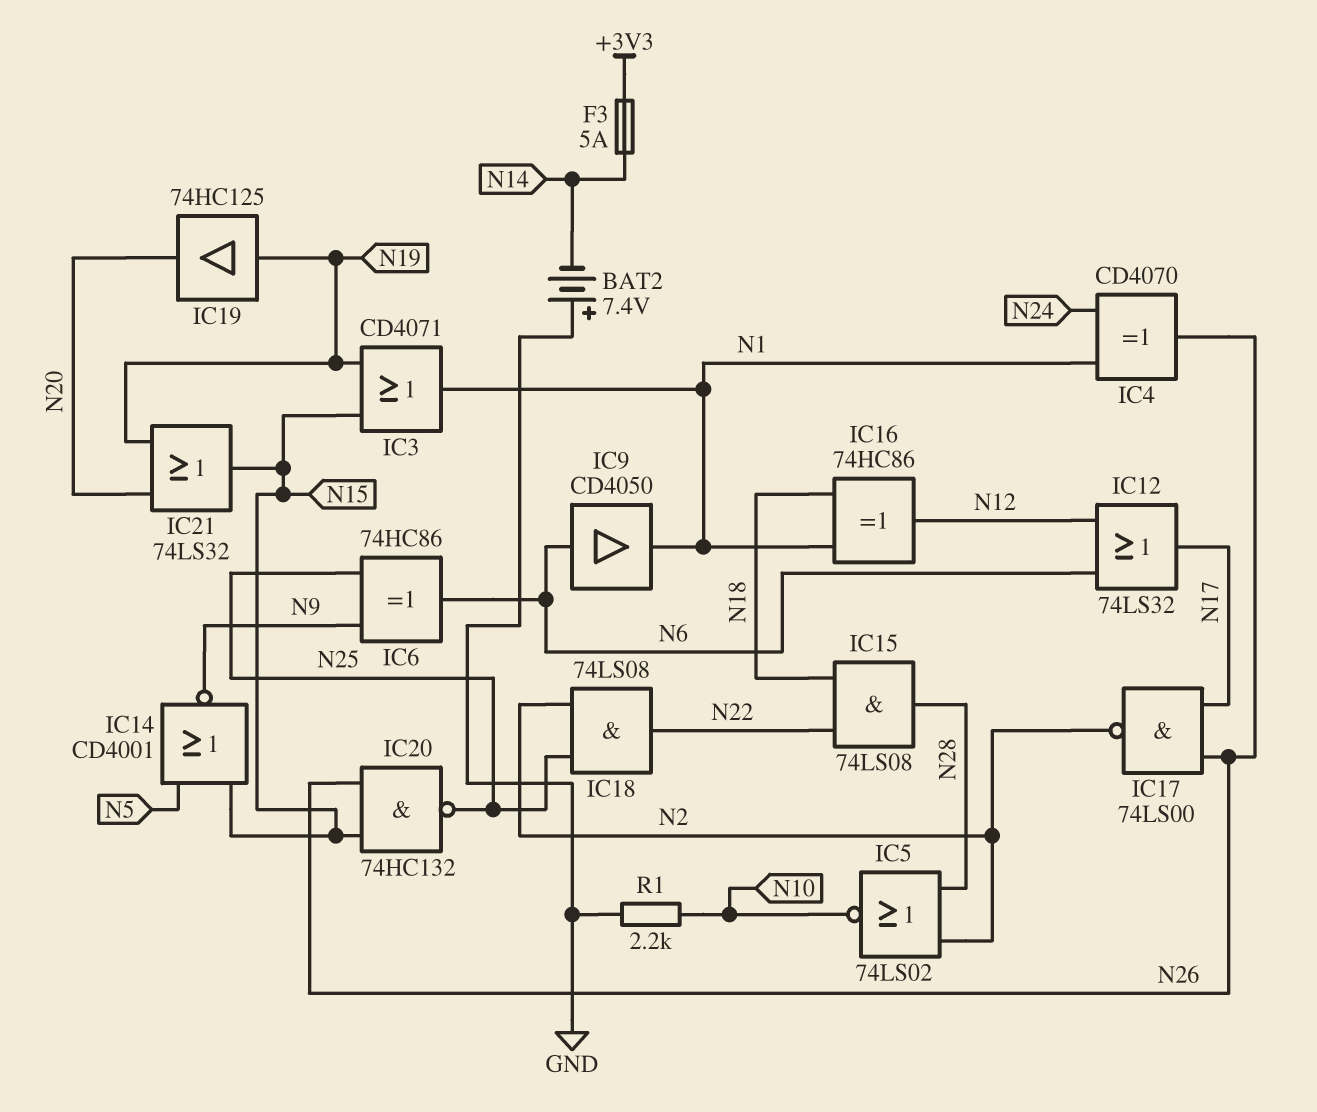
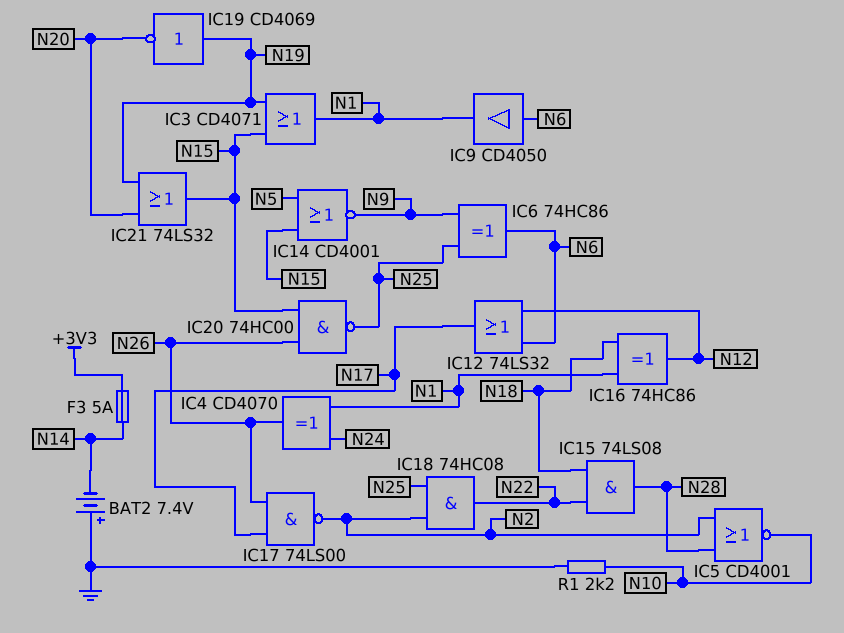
IC5: NOR 74LS02 (in N2, in N28, out N10) -> NOR CD4001 (in N2, in N28, out N10)
IC18: AND 74LS08 (in N2, in N25, out N22) -> AND 74HC08 (in N2, in N25, out N22)
IC19: buffer 74HC125 (in N19, out N20) -> NOT CD4069 (in N19, out N20)
IC20: NAND 74HC132 (in N15, in N26, out N25) -> NAND 74HC00 (in N15, in N26, out N25)

